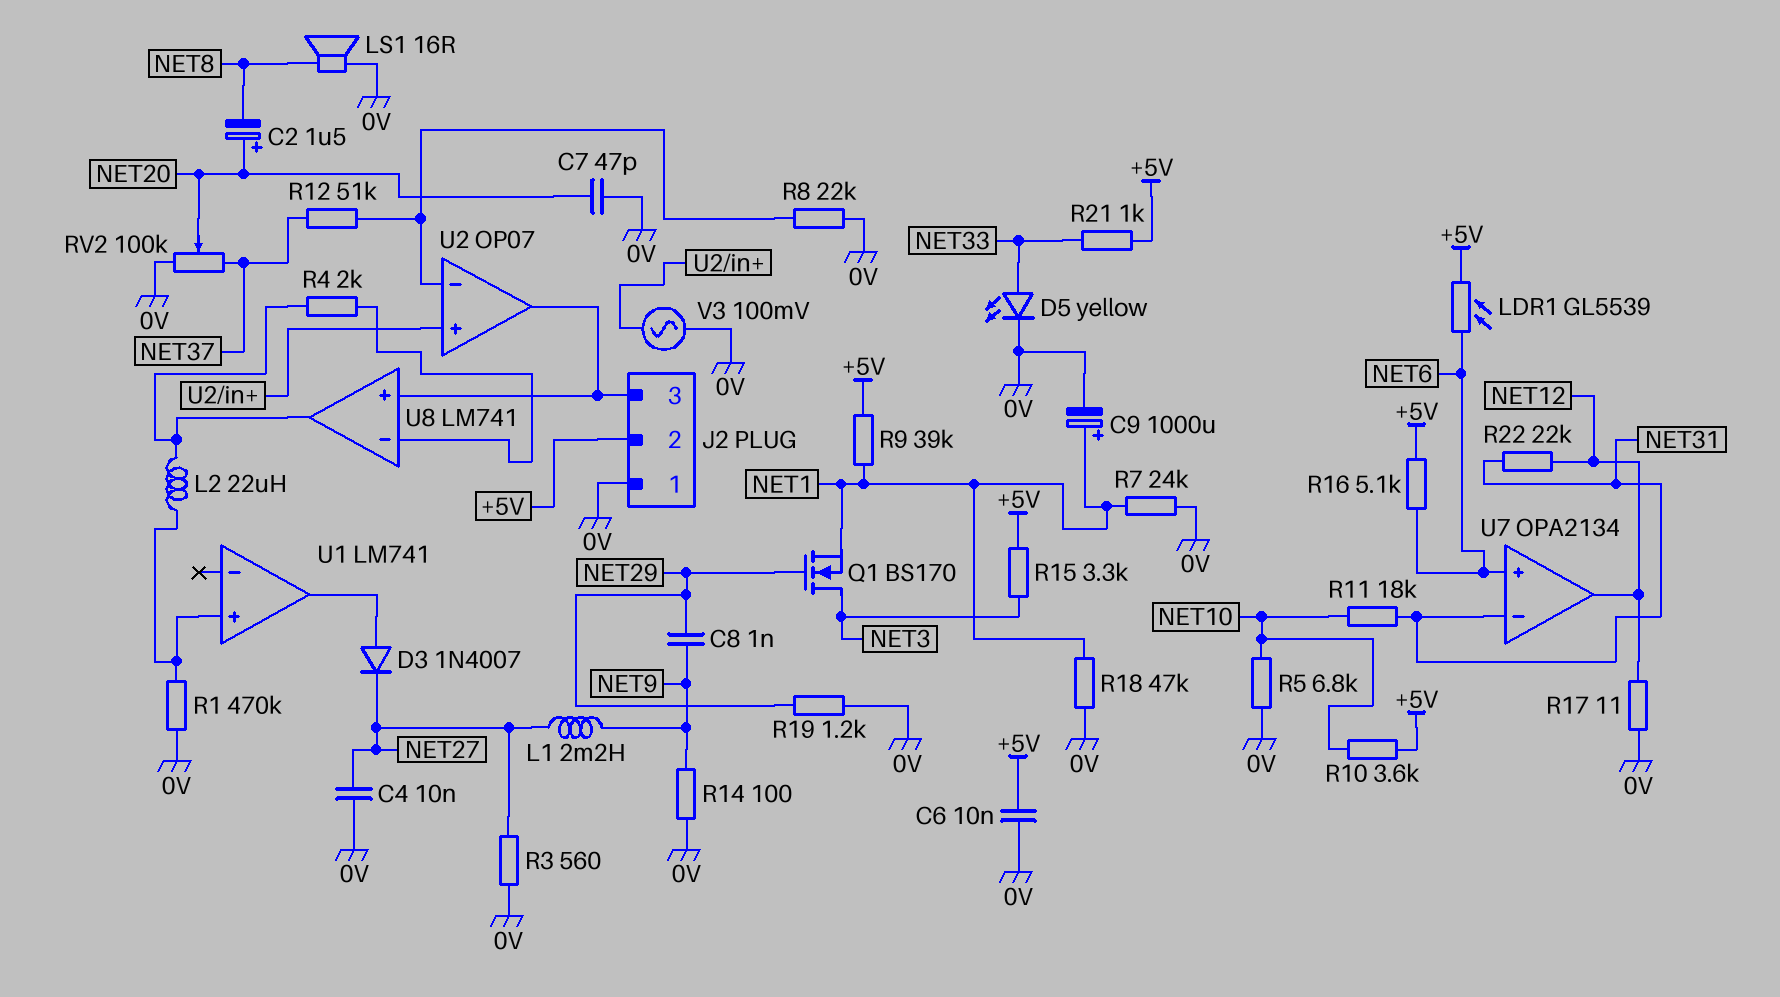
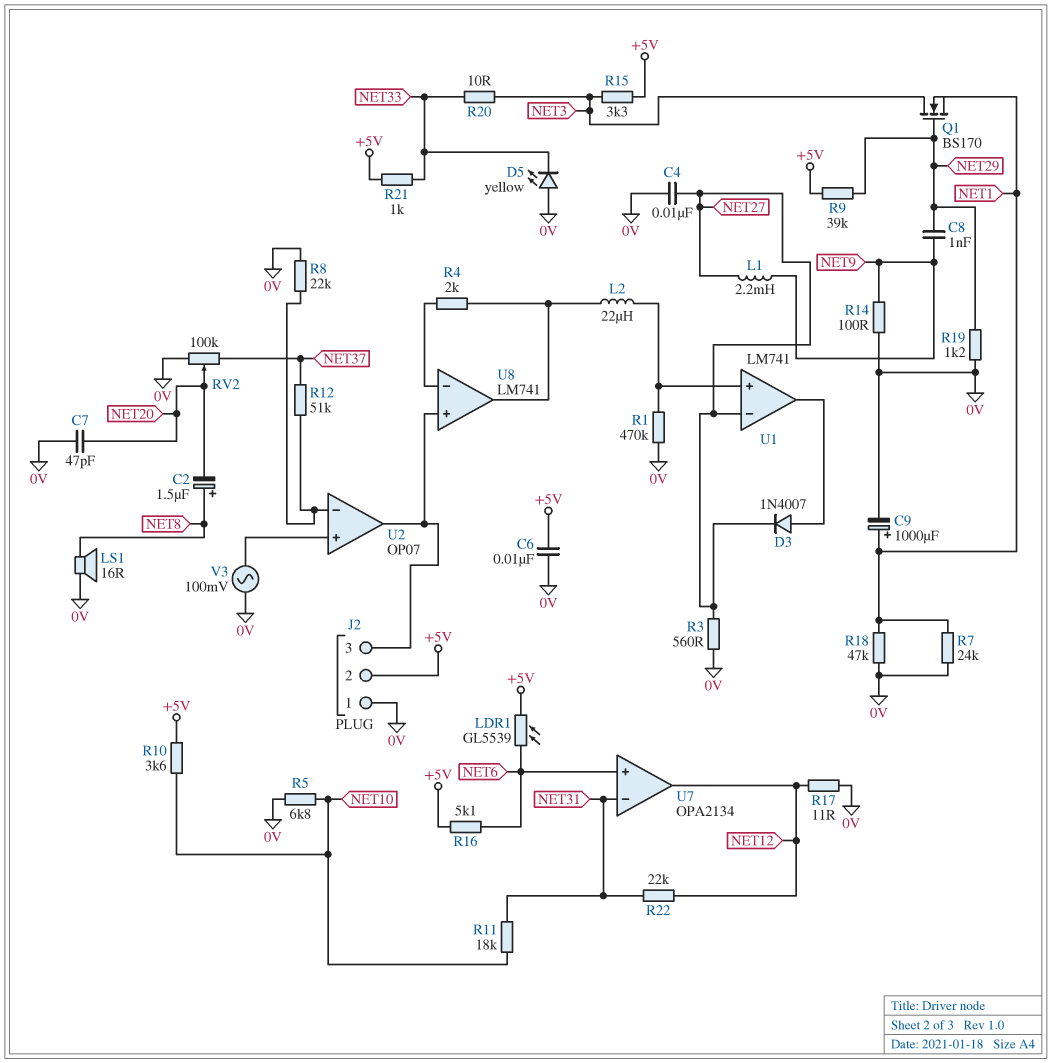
C2: 1.5uF (plus NET20, minus NET8) -> 1.5uF (plus NET8, minus NET20)
D5: LED yellow (A NET33, K 0V) -> LED yellow (A 0V, K NET33)
R9: 39k (+5V, NET1) -> 39k (+5V, NET29)
R20: none -> 10 (NET3, NET33)
U1 pin in-: none -> NET27

